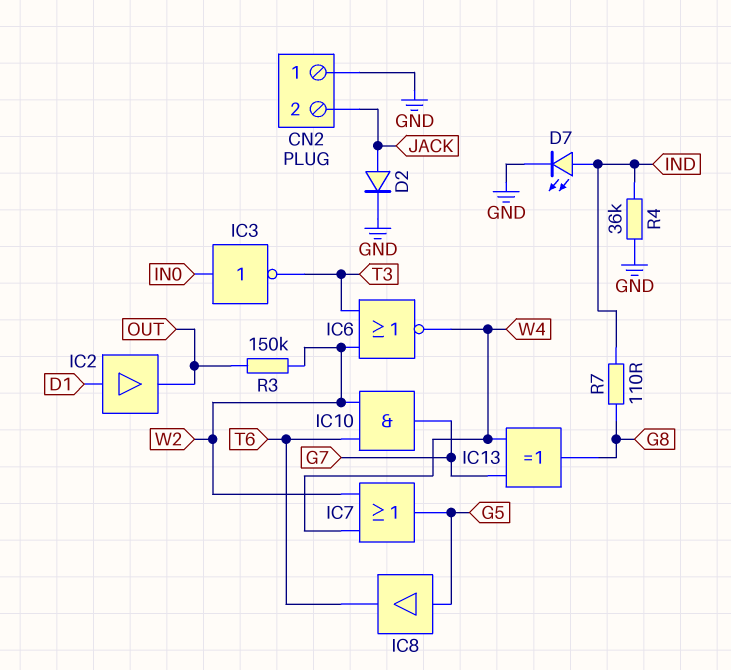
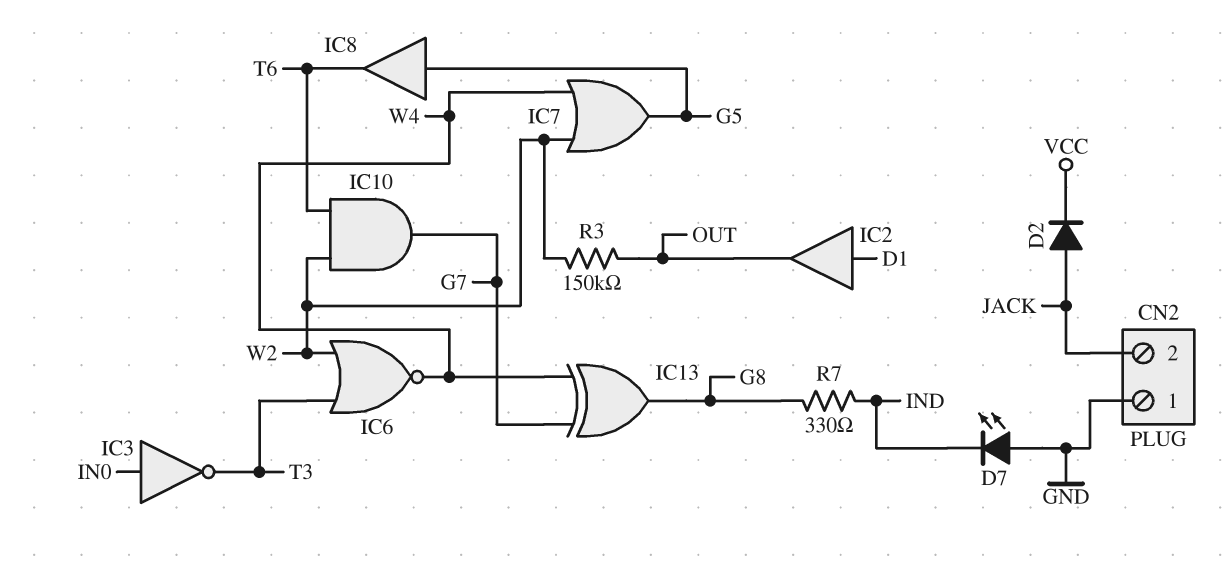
D2: diode (A JACK, K GND) -> diode (A JACK, K VCC)
D7: LED (A IND, K GND) -> LED (A GND, K IND)
R4: 36k (GND, IND) -> none
R7: 110 (G8, IND) -> 330 (G8, IND)

